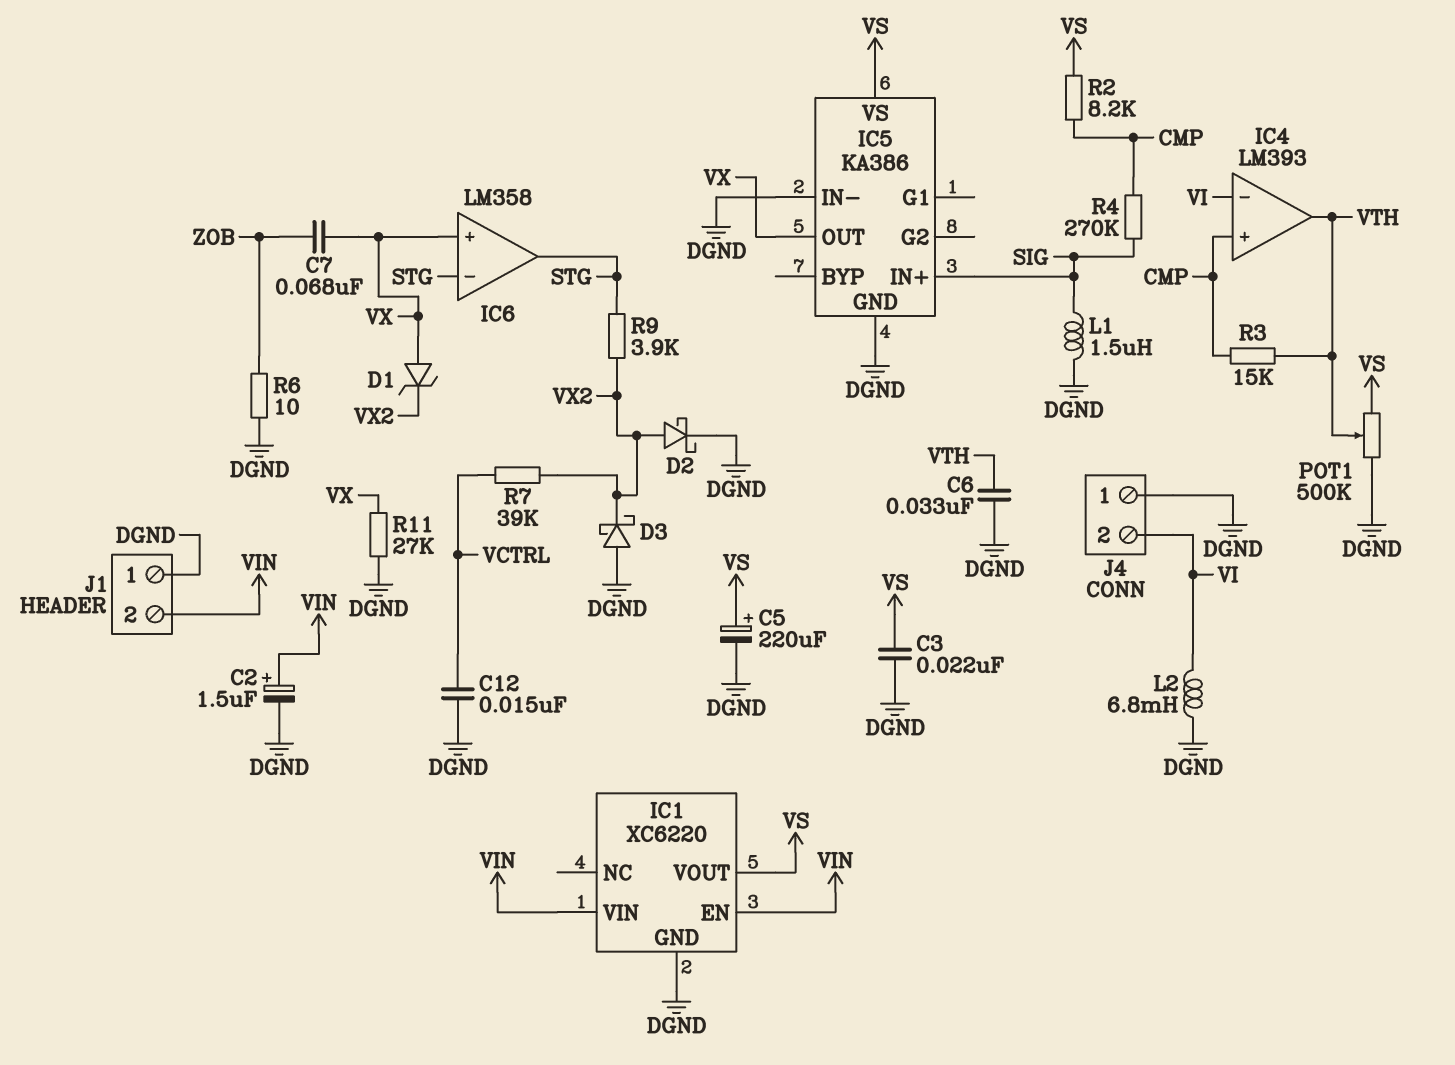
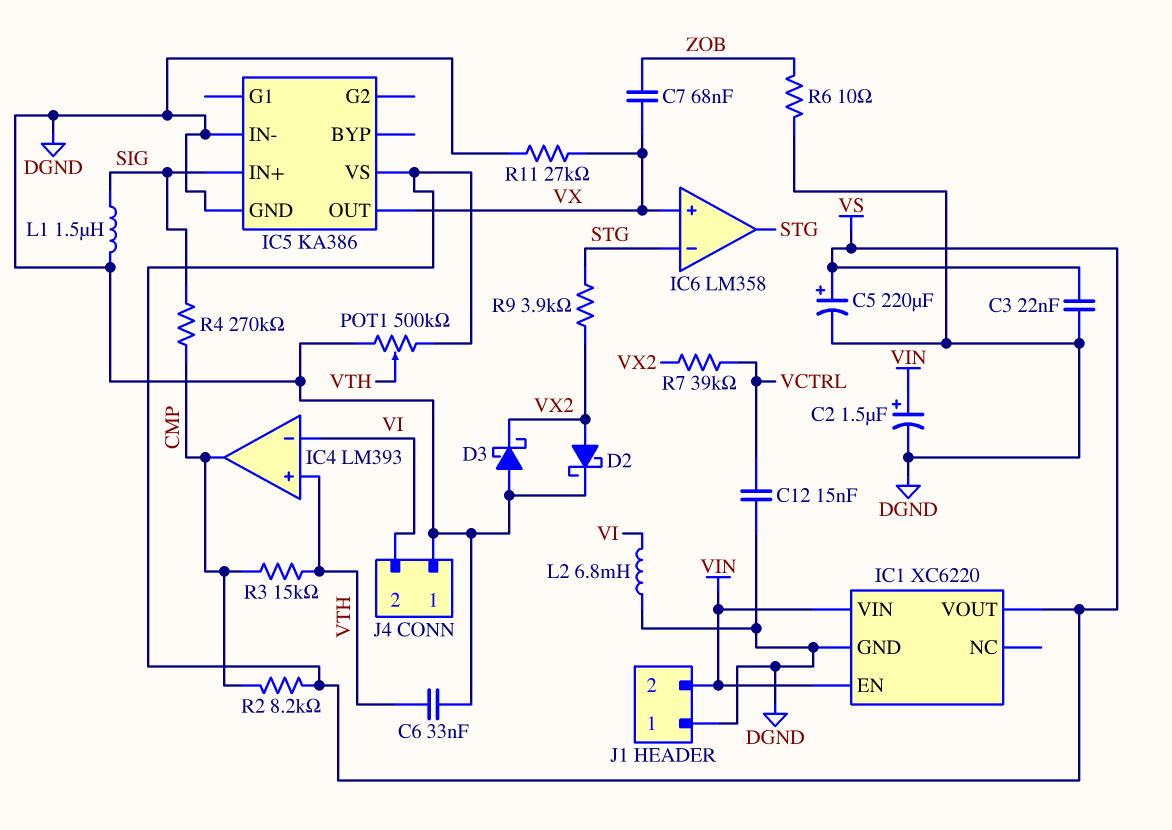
D1: zener (A VX, K VX2) -> none
IC4 pin in+: CMP -> VTH
IC4 pin out: VTH -> CMP

